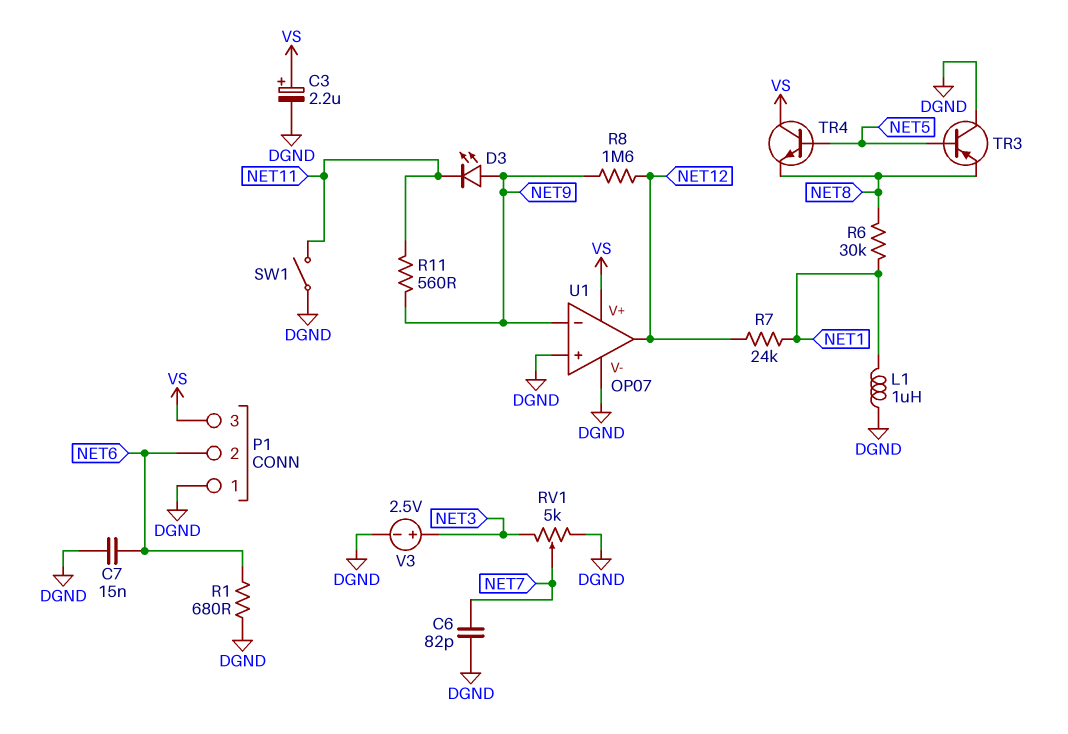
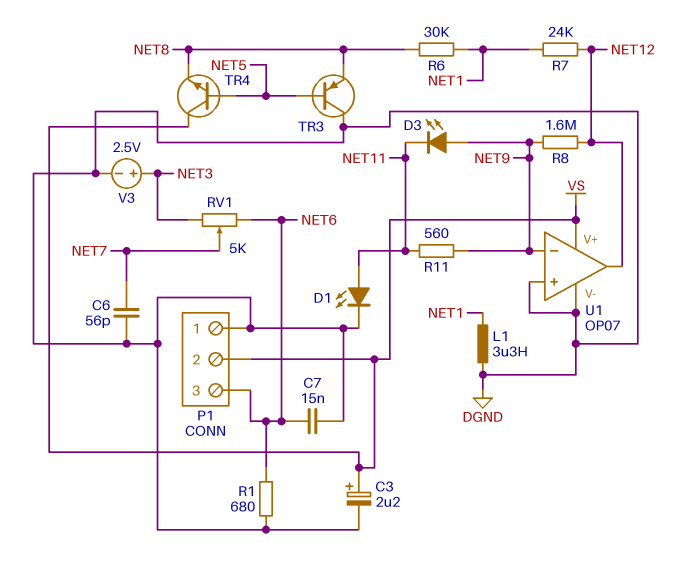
C6: 82pF (DGND, NET7) -> 56pF (DGND, NET7)
D1: none -> LED (A NET11, K DGND)
L1: 1uH (DGND, NET1) -> 3.3uH (DGND, NET1)
P1 pin 2: NET6 -> VS
P1 pin 3: VS -> NET6
RV1: 5k (DGND, NET3, wiper NET7) -> 5k (NET3, NET6, wiper NET7)
SW1: switch (DGND, NET11) -> none

